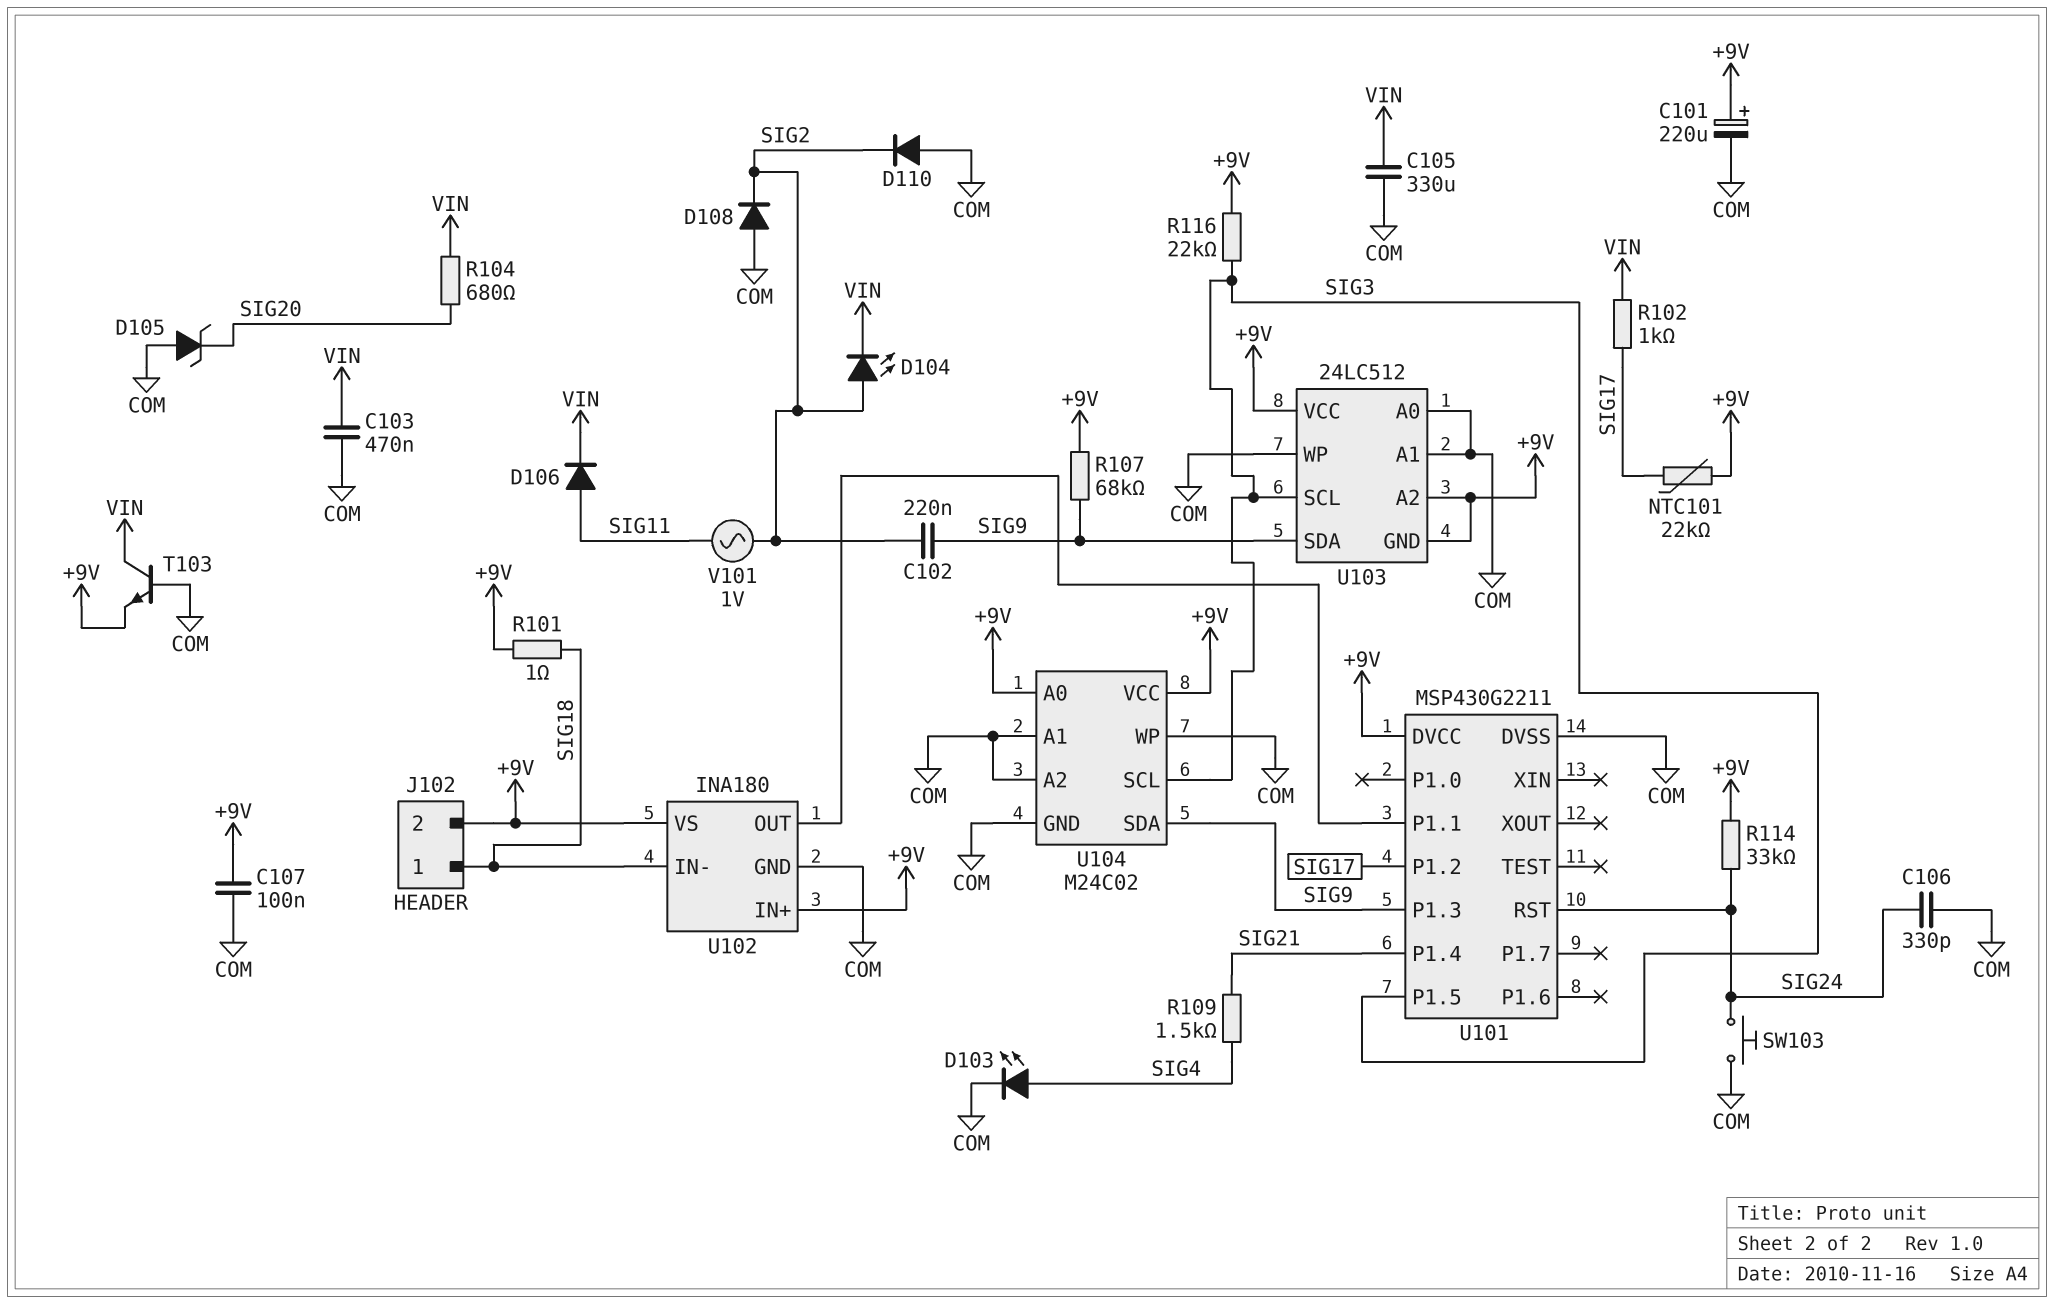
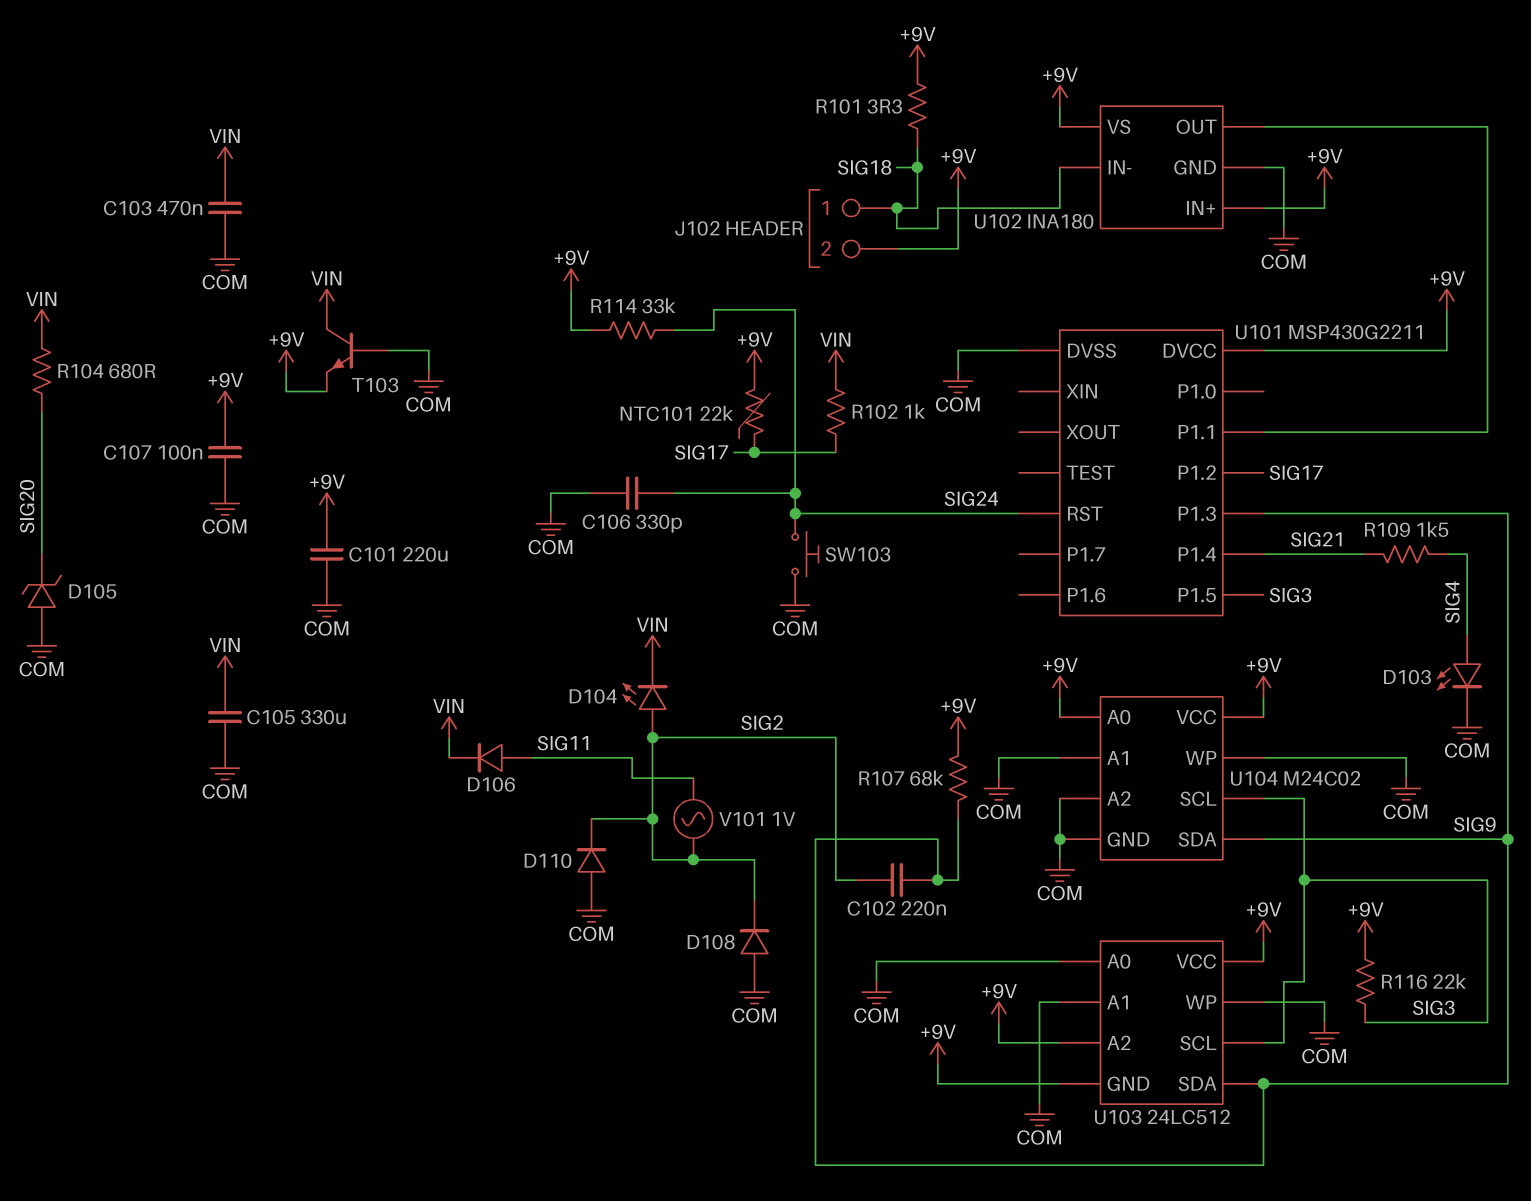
C101: 220uF (plus +9V, minus COM) -> 220uF (+9V, COM)
R101: 1 (+9V, SIG18) -> 3.3 (+9V, SIG18)

